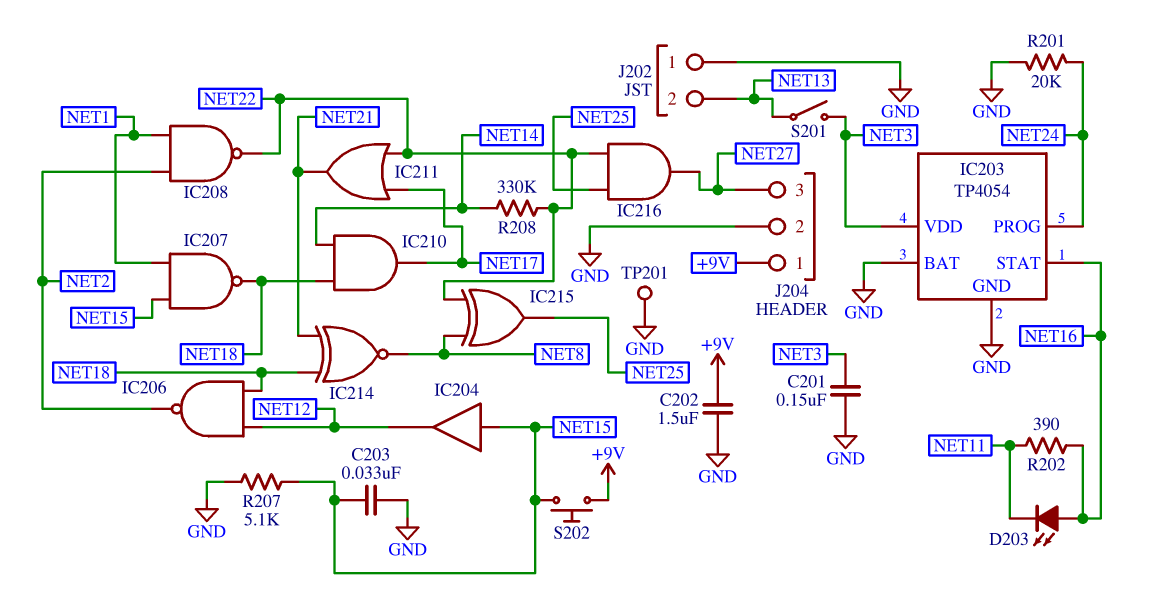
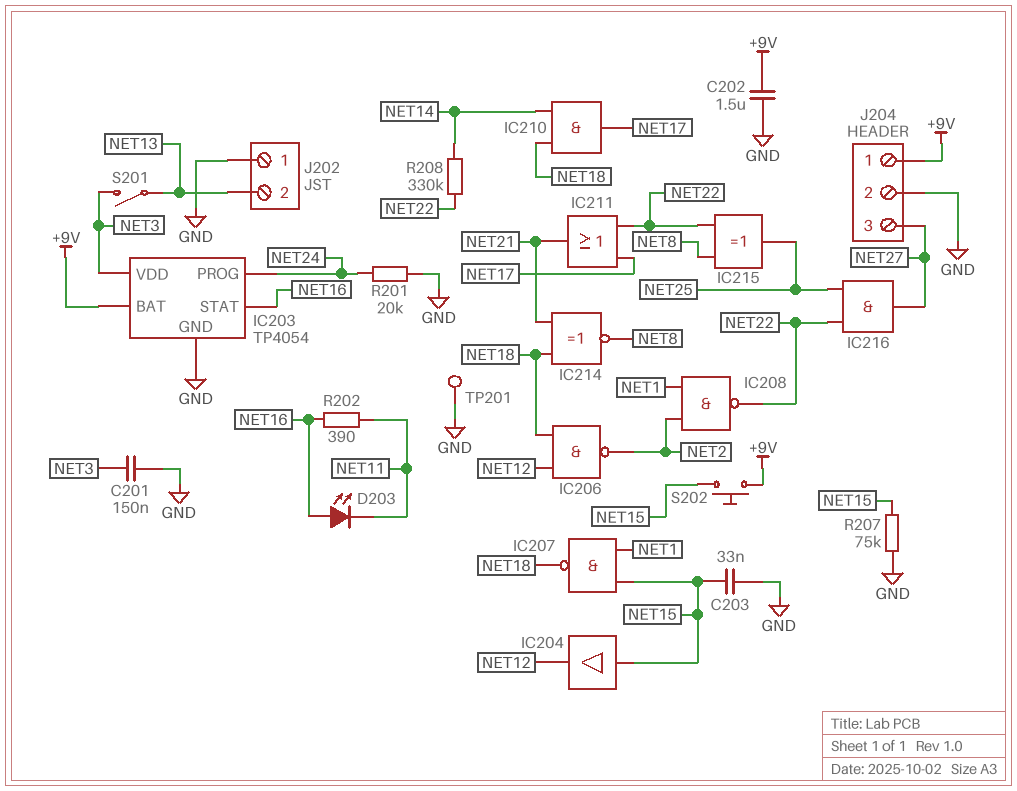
IC203 pin BAT: GND -> +9V
R207: 5.1k (GND, NET15) -> 75k (GND, NET15)

